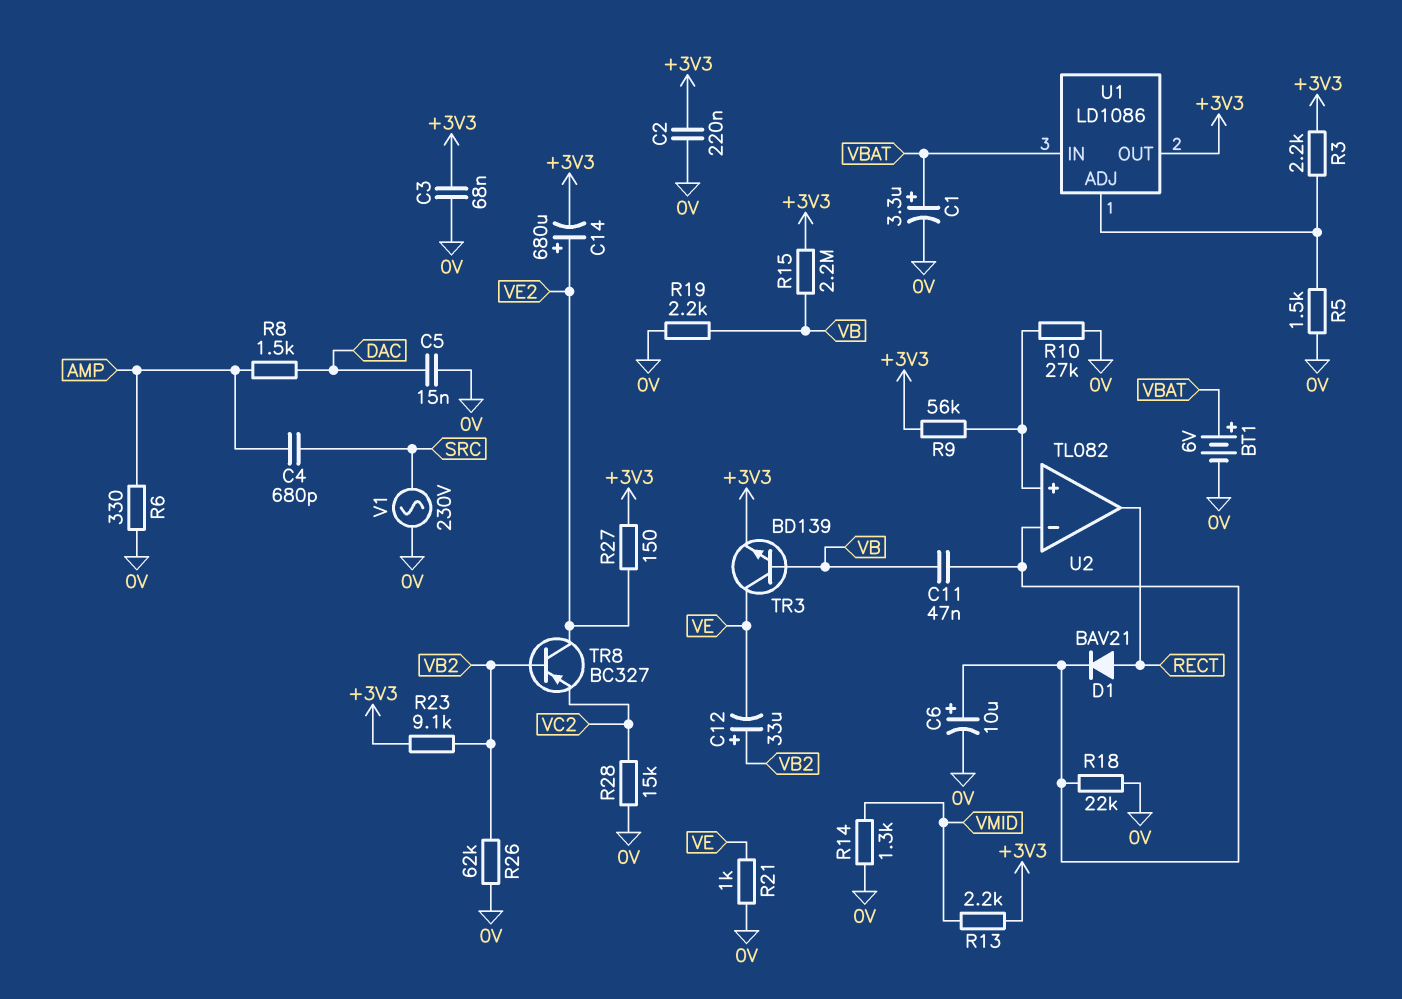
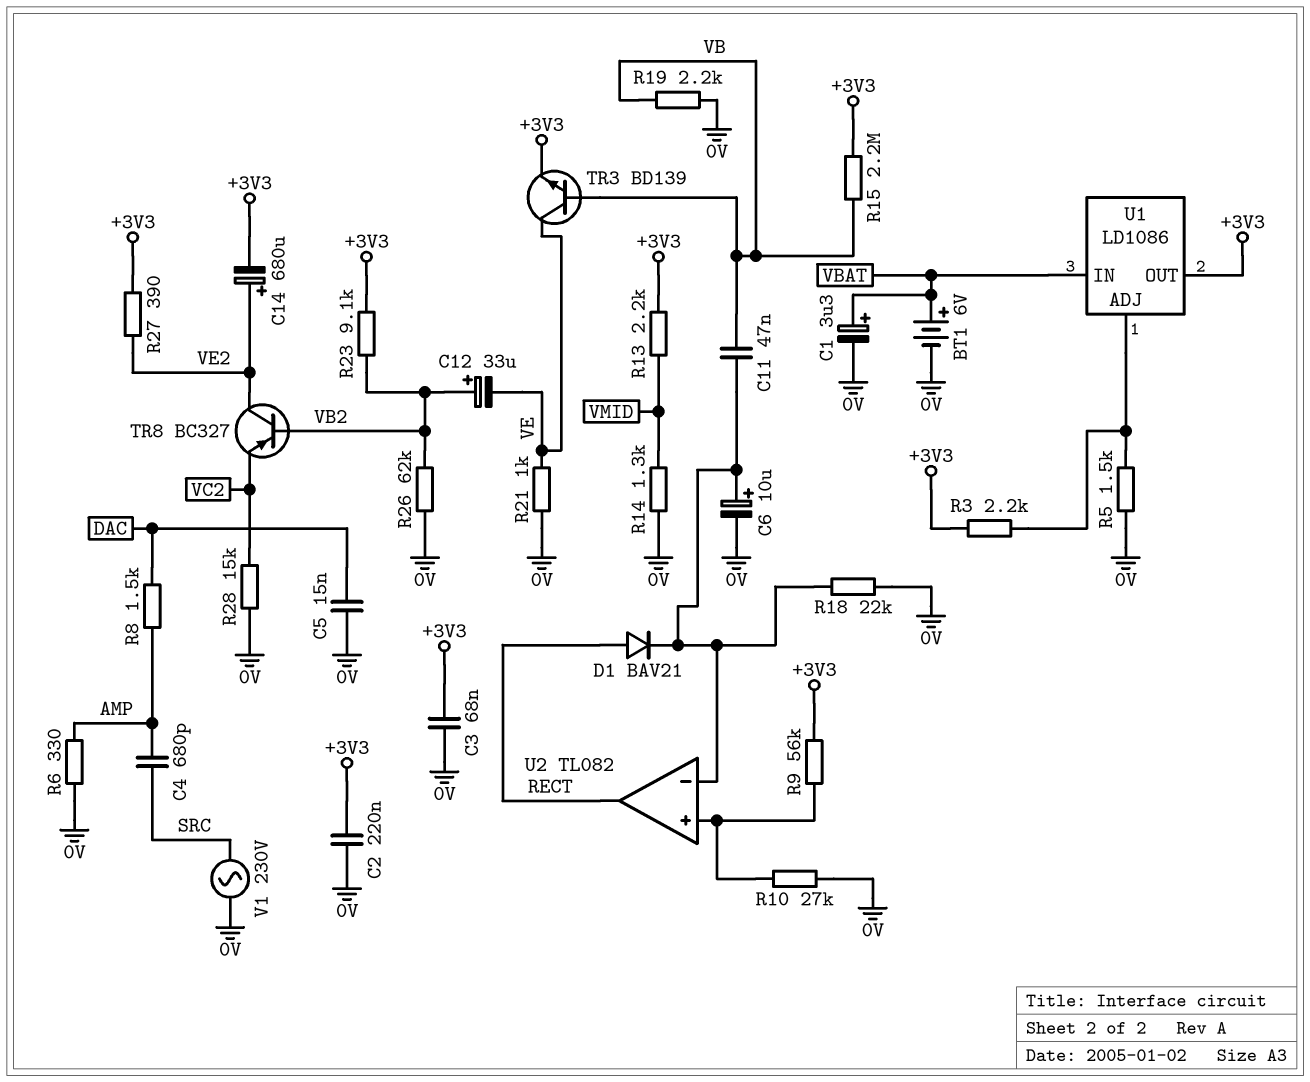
R27: 150 (+3V3, VE2) -> 390 (+3V3, VE2)

